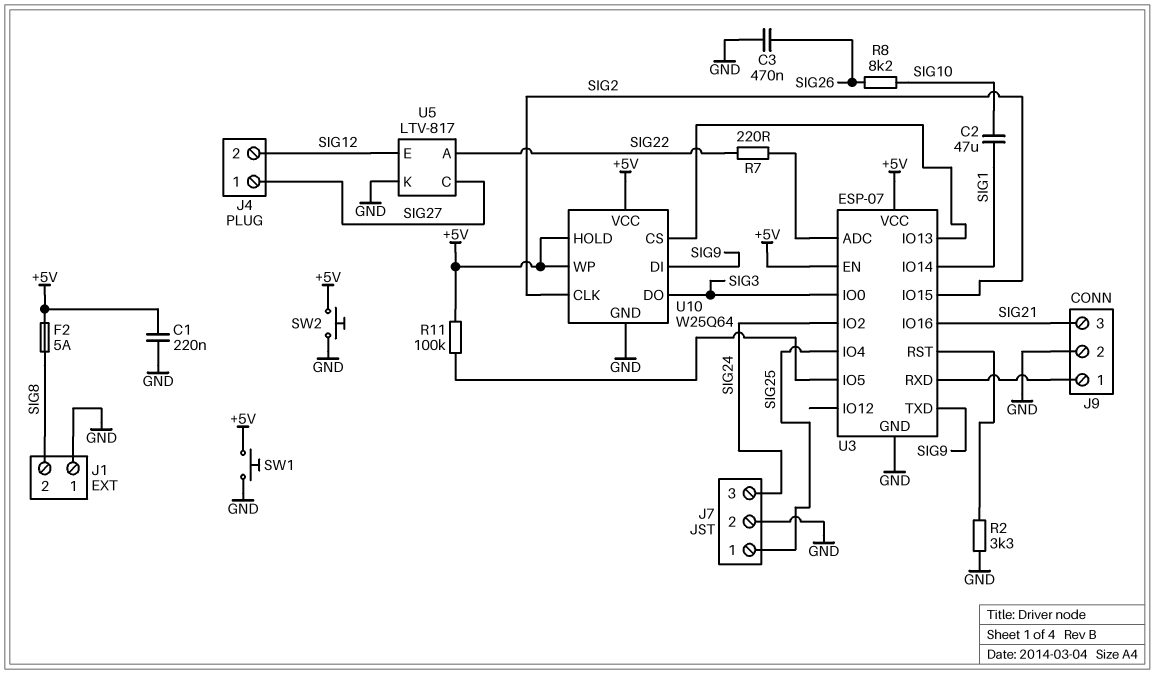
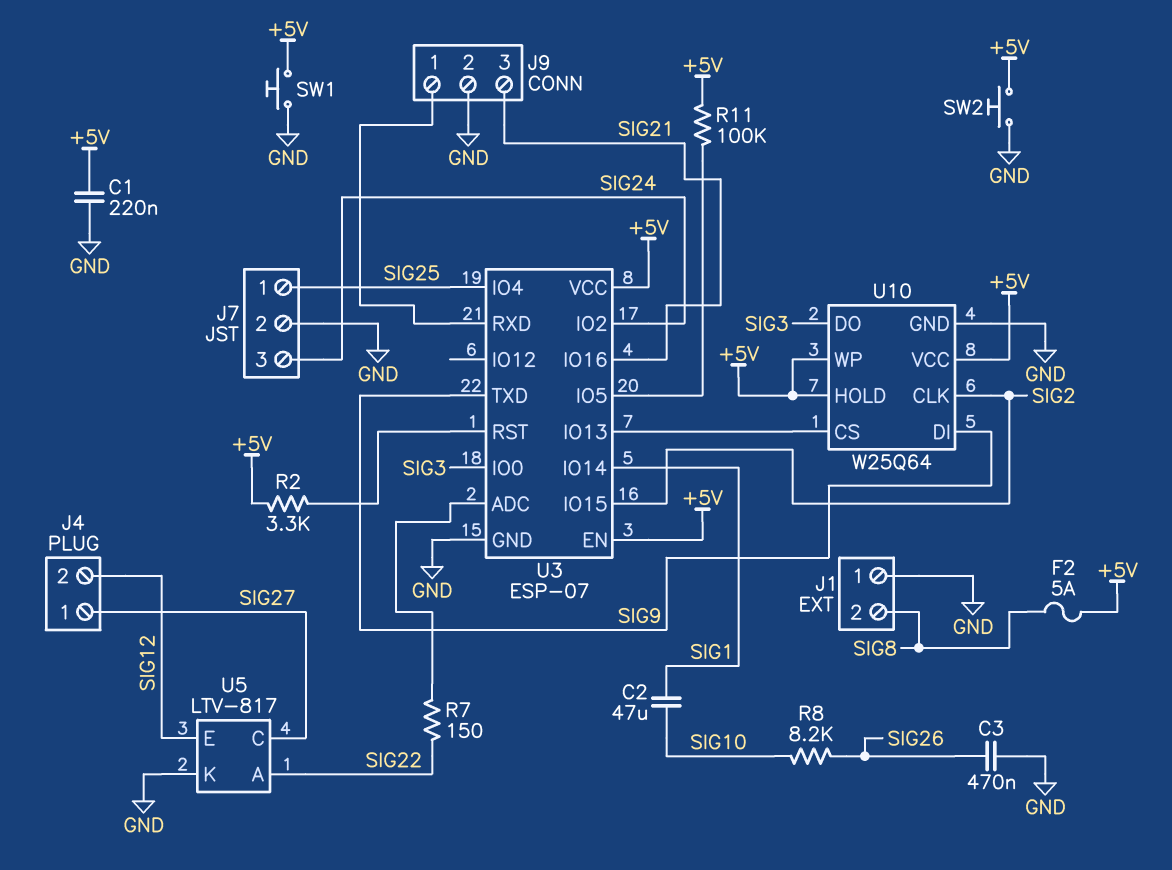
R2: 3.3k (GND, U3/RST) -> 3.3k (+5V, U3/RST)
R7: 220 (SIG22, U3/ADC) -> 150 (SIG22, U3/ADC)

